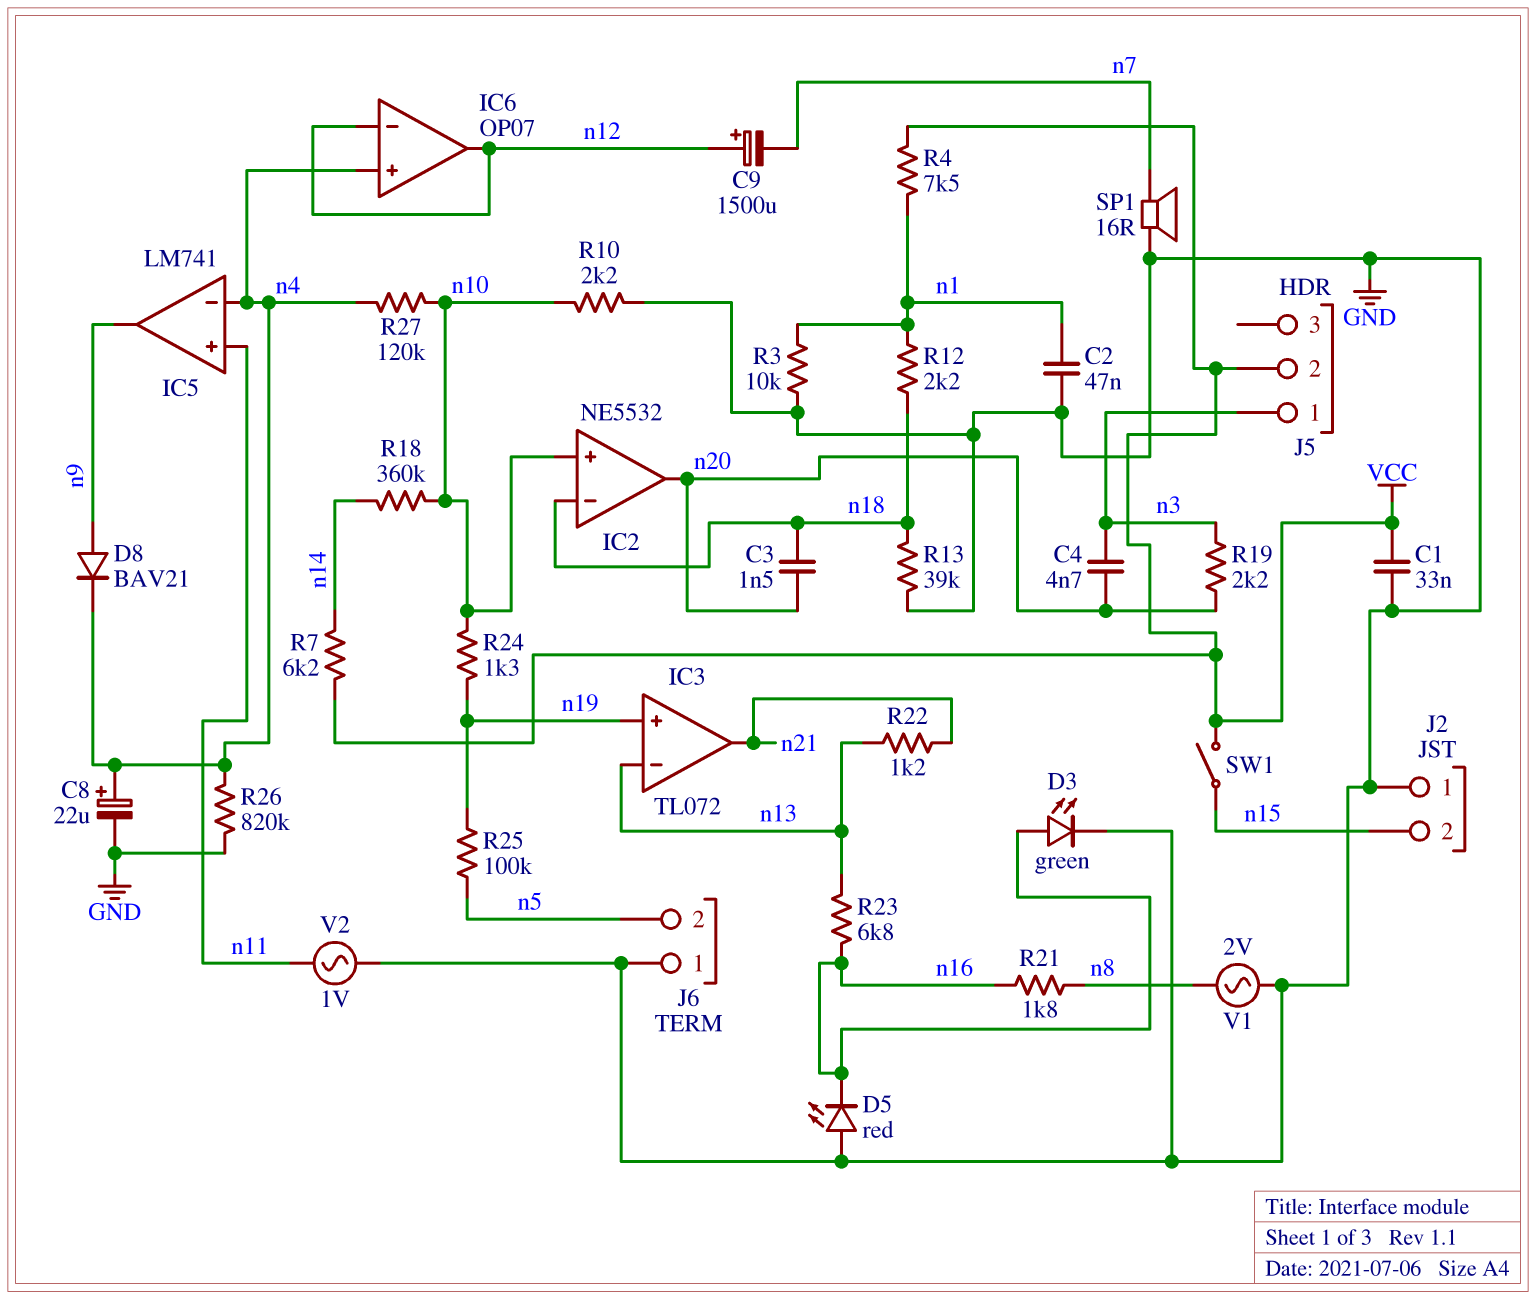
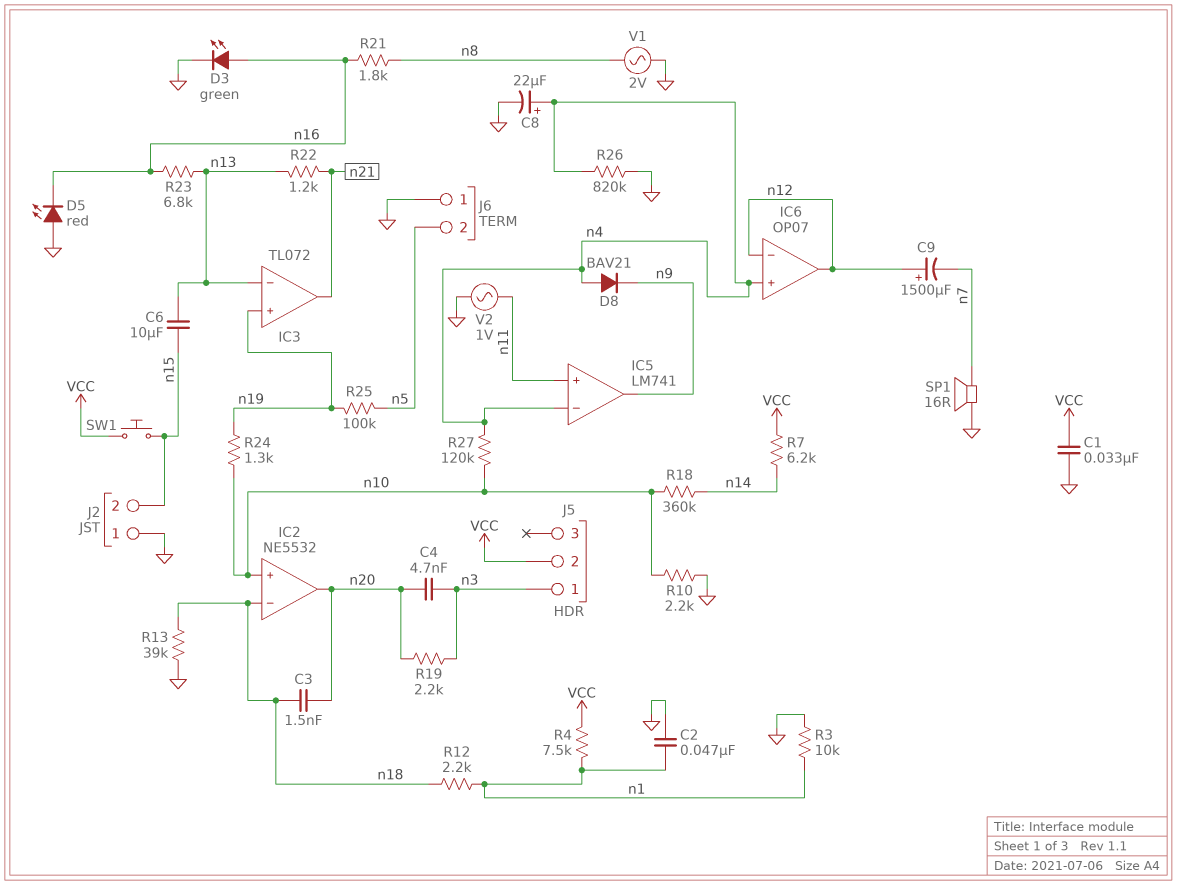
C6: none -> 10uF (n13, n15)
D8: diode BAV21 (A n9, K n4) -> diode BAV21 (A n4, K n9)
SW1: switch (VCC, n15) -> button (VCC, n15)

